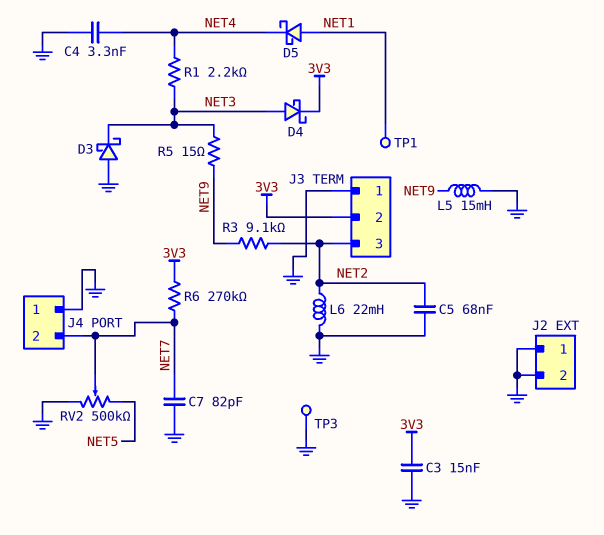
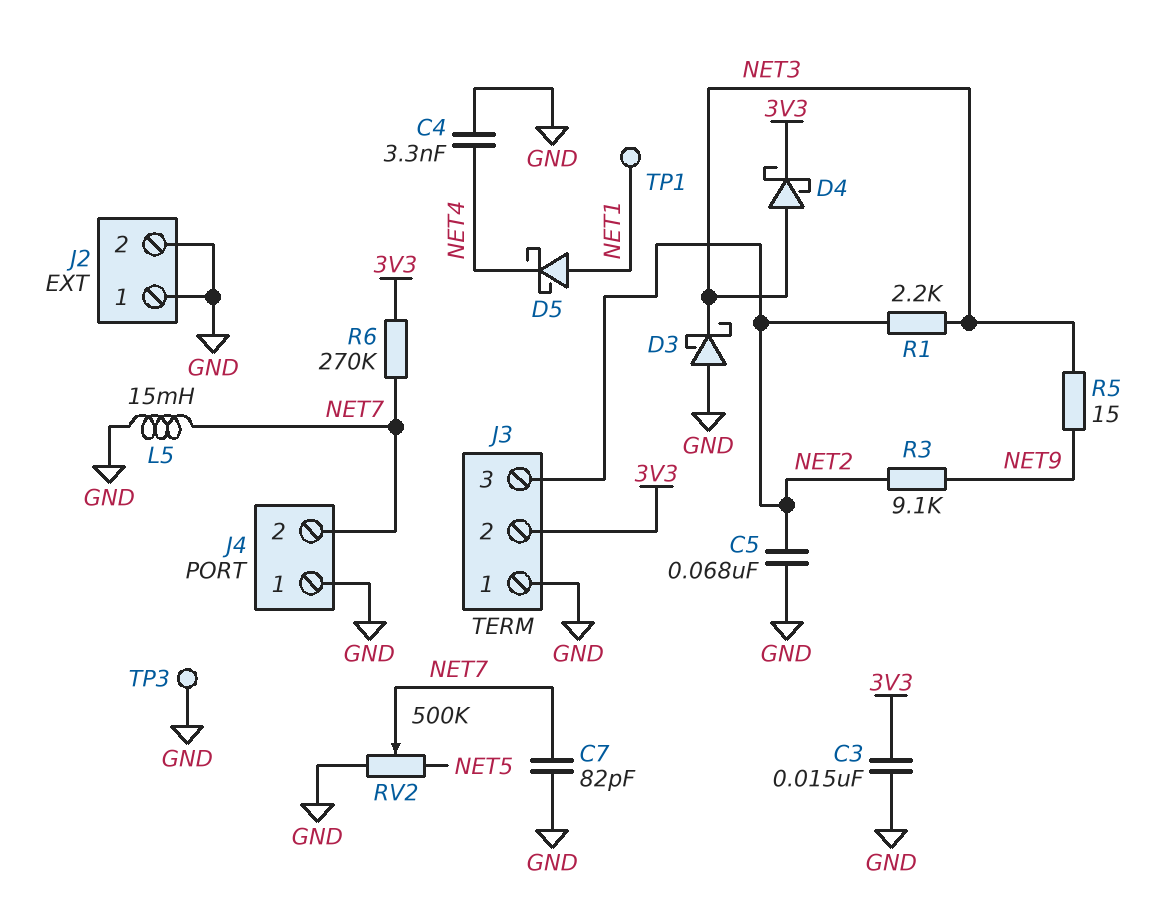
L5: 15mH (GND, NET9) -> 15mH (GND, NET7)
L6: 22mH (GND, NET2) -> none
R1: 2.2k (NET3, NET4) -> 2.2k (NET2, NET3)

